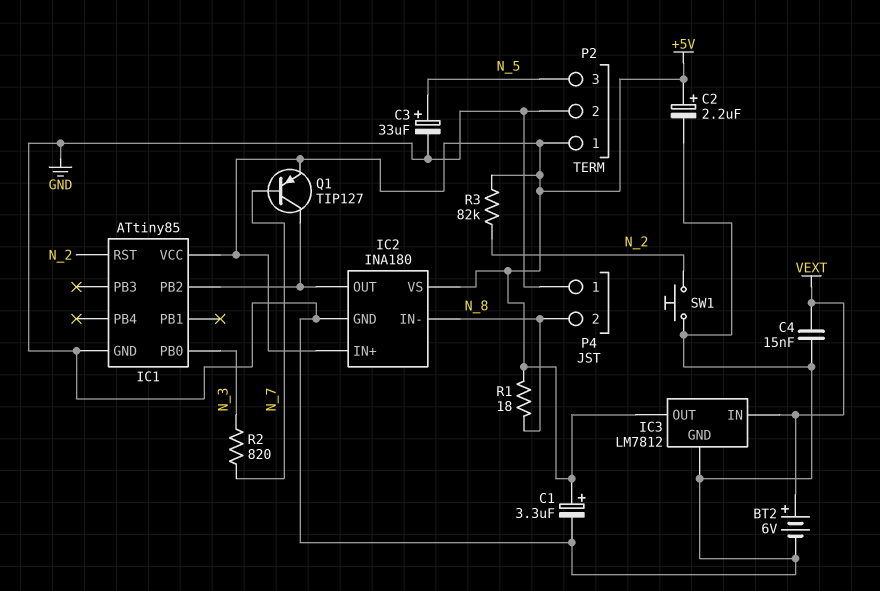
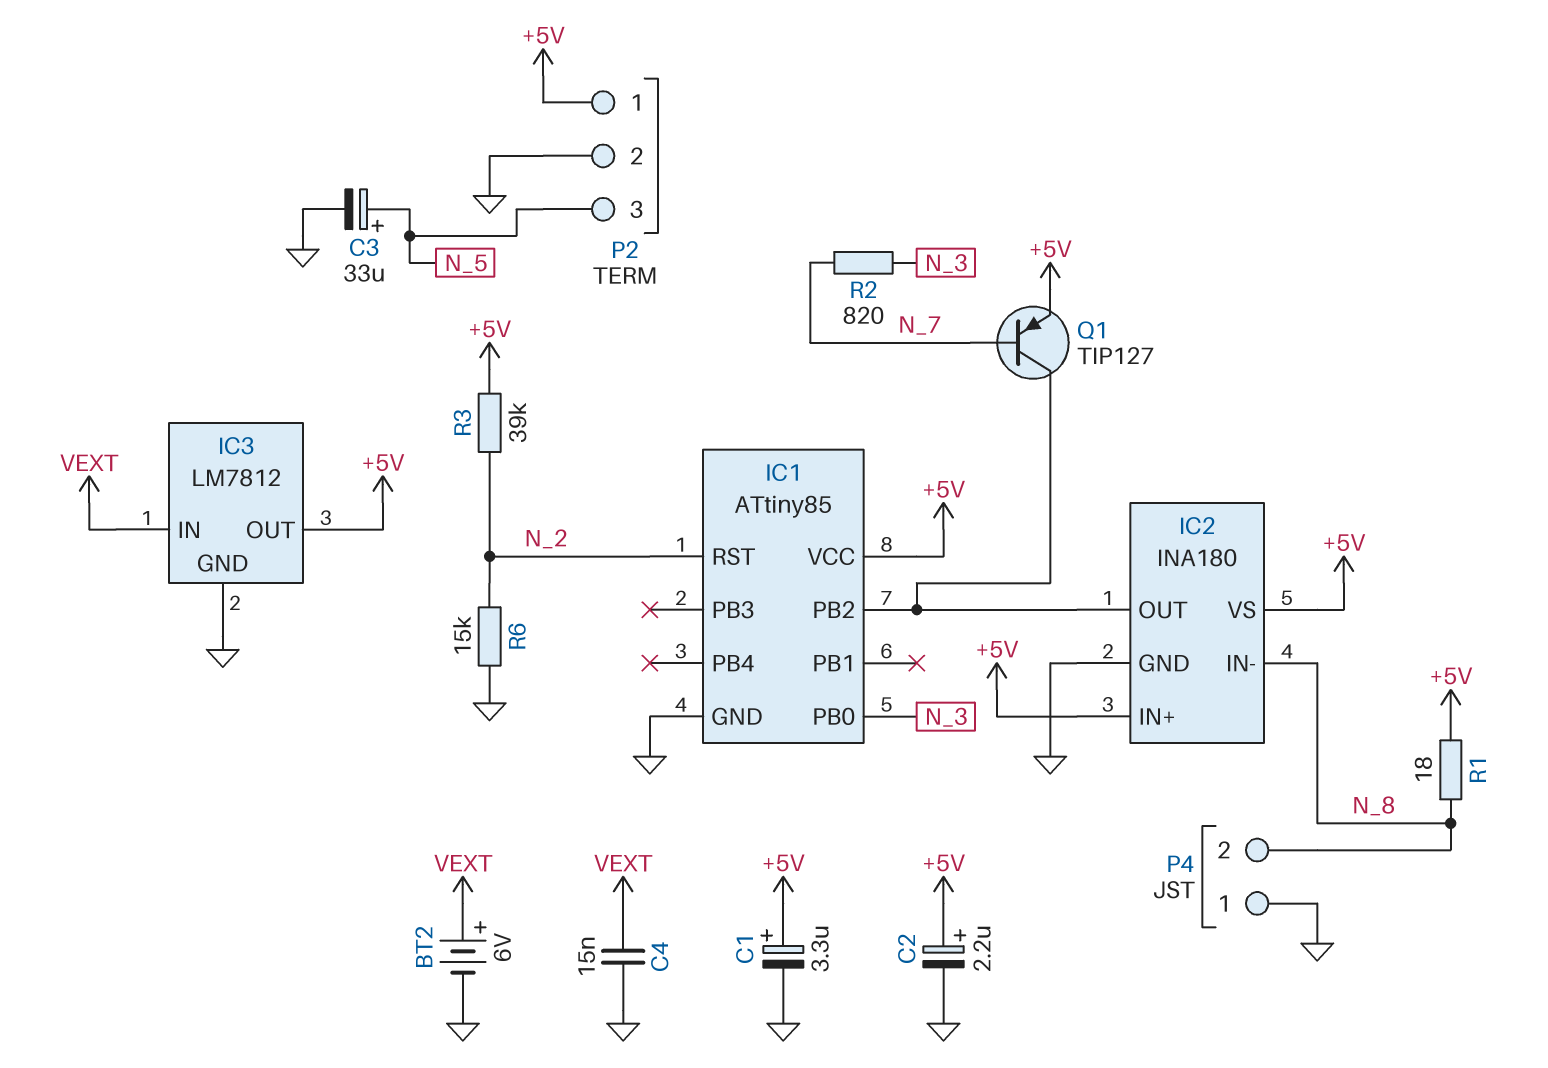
R3: 82k (+5V, N_2) -> 39k (+5V, N_2)
R6: none -> 15k (GND, N_2)
SW1: button (GND, N_2) -> none

